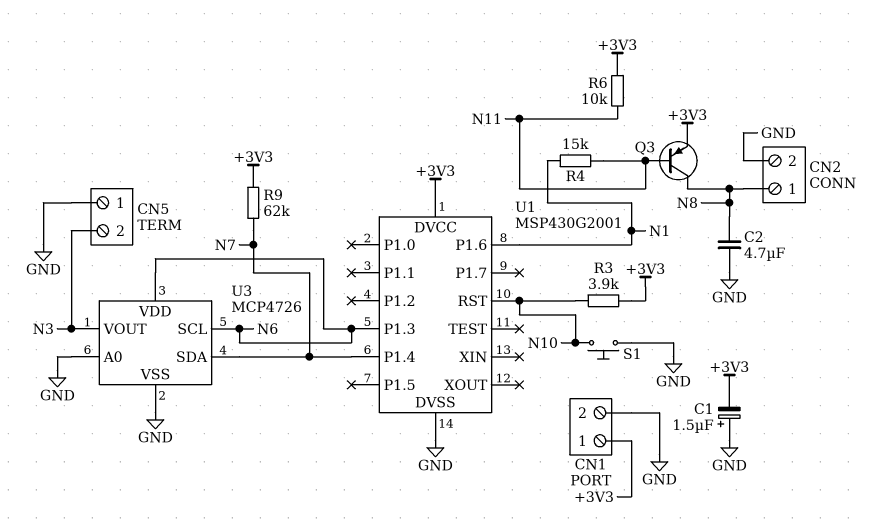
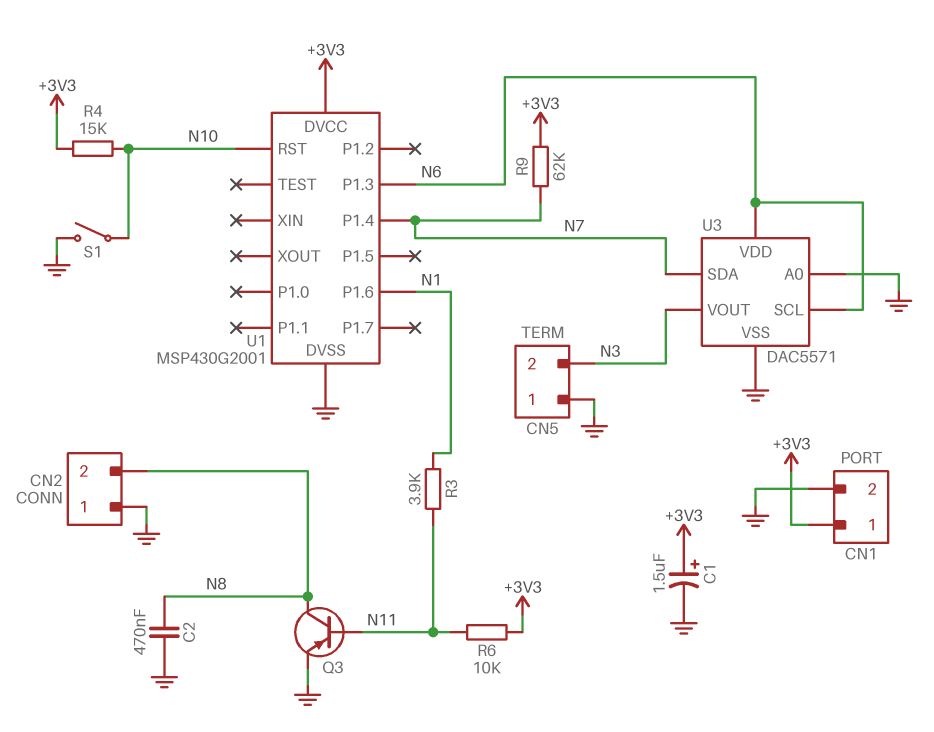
C1: 1.5uF (plus GND, minus +3V3) -> 1.5uF (plus +3V3, minus GND)
C2: 4.7uF (GND, N8) -> 470nF (GND, N8)
CN2 pin 1: N8 -> GND
CN2 pin 2: GND -> N8
Q3: PNP (B N11, C N8, E +3V3) -> PNP (B N11, C N8, E GND)
R3: 3.9k (+3V3, N10) -> 3.9k (N1, N11)
R4: 15k (N1, N11) -> 15k (+3V3, N10)
S1: button (GND, N10) -> switch (GND, N10)
U3: MCP4726 -> DAC5571

